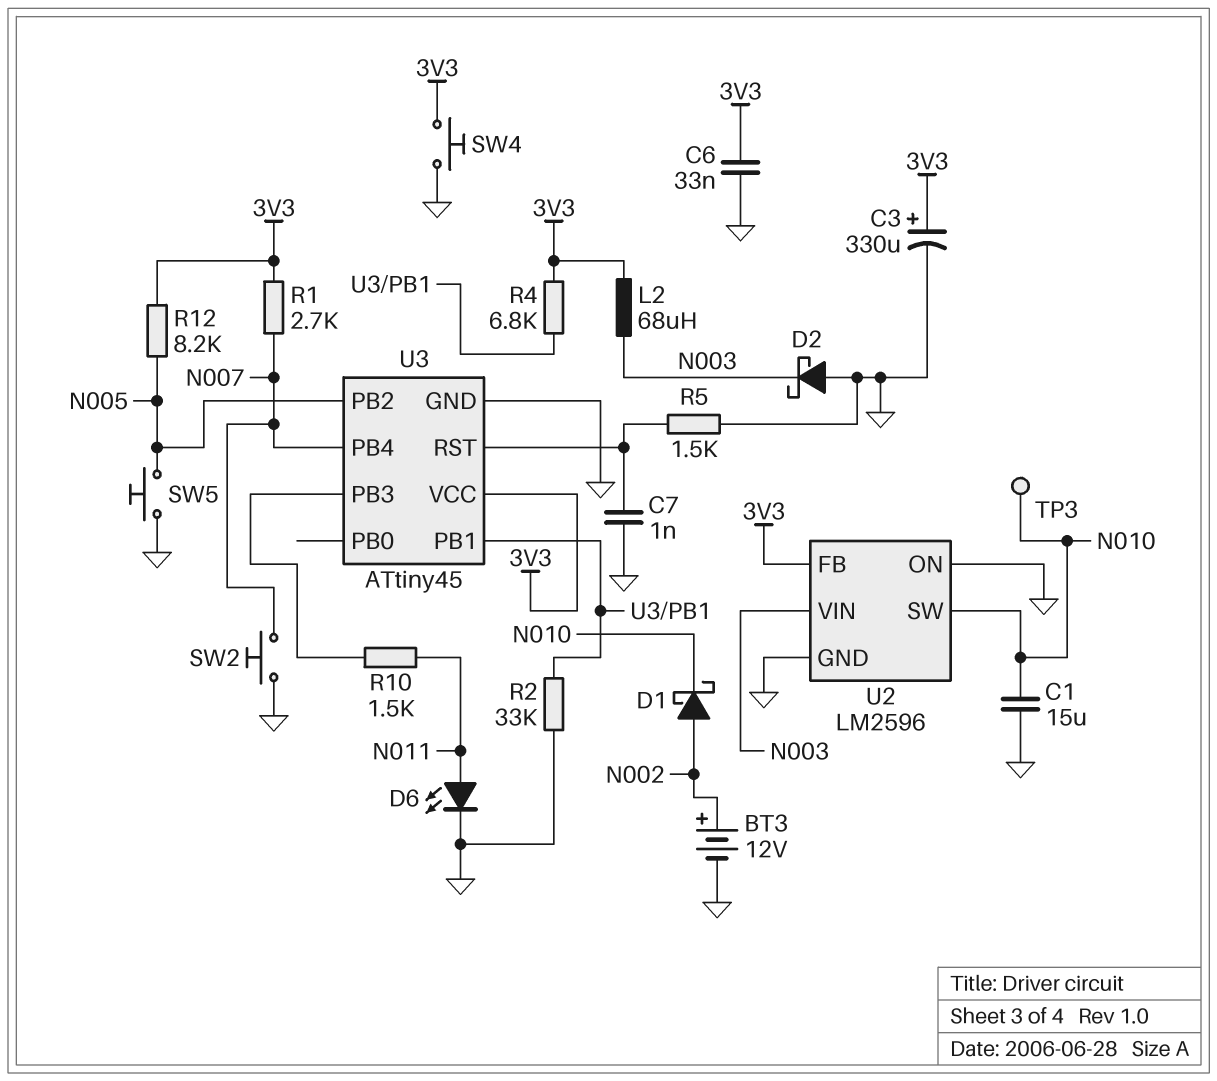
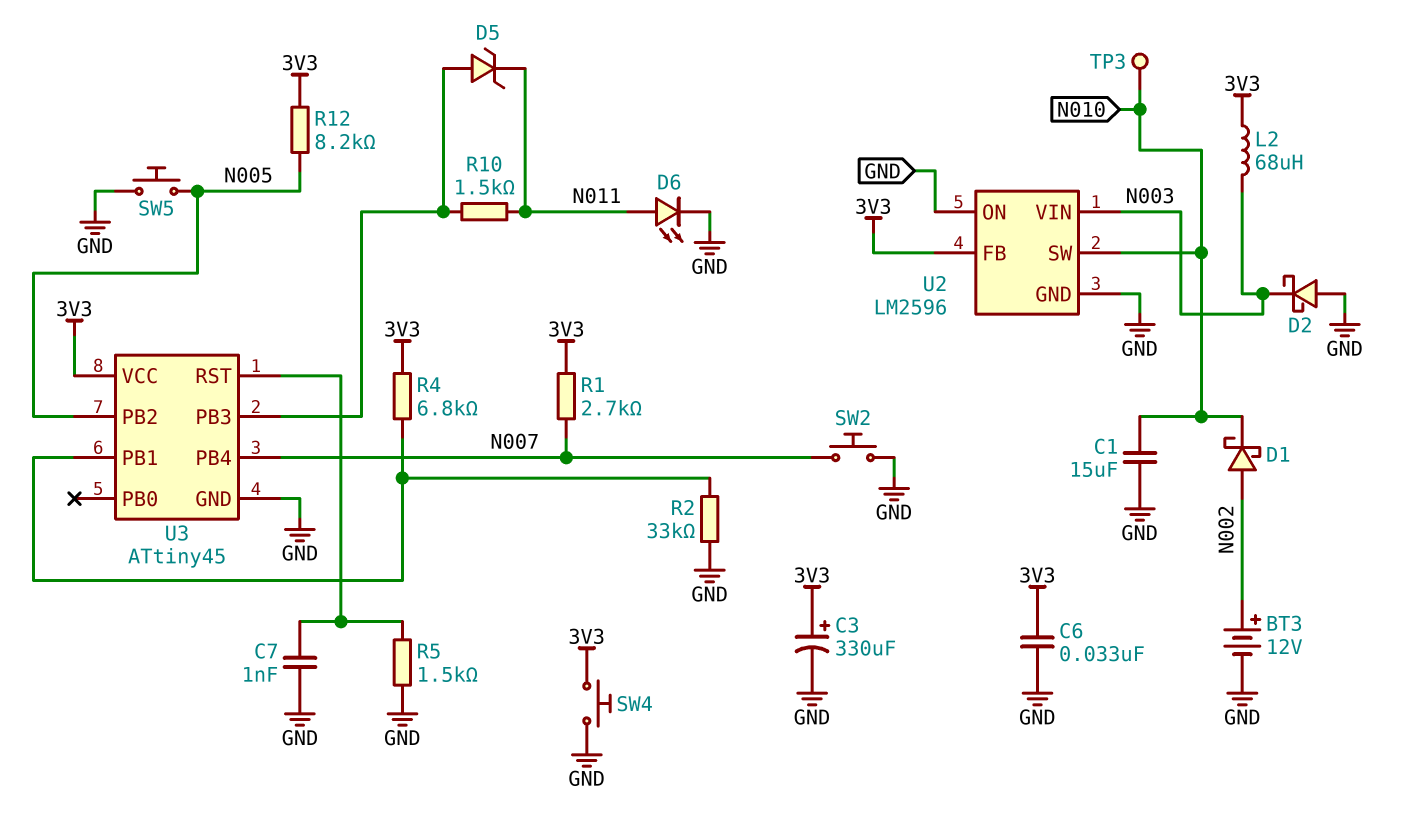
D5: none -> zener (A U3/PB3, K N011)

